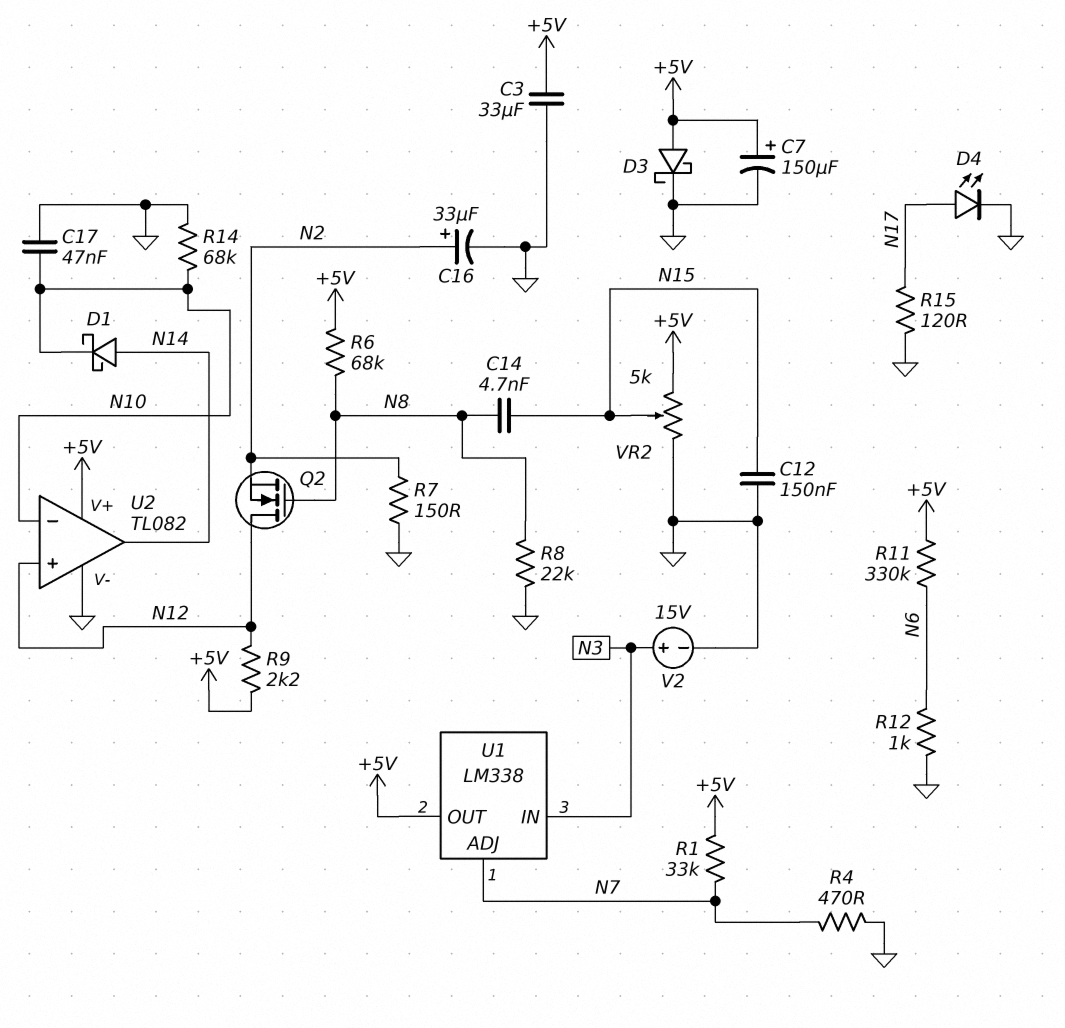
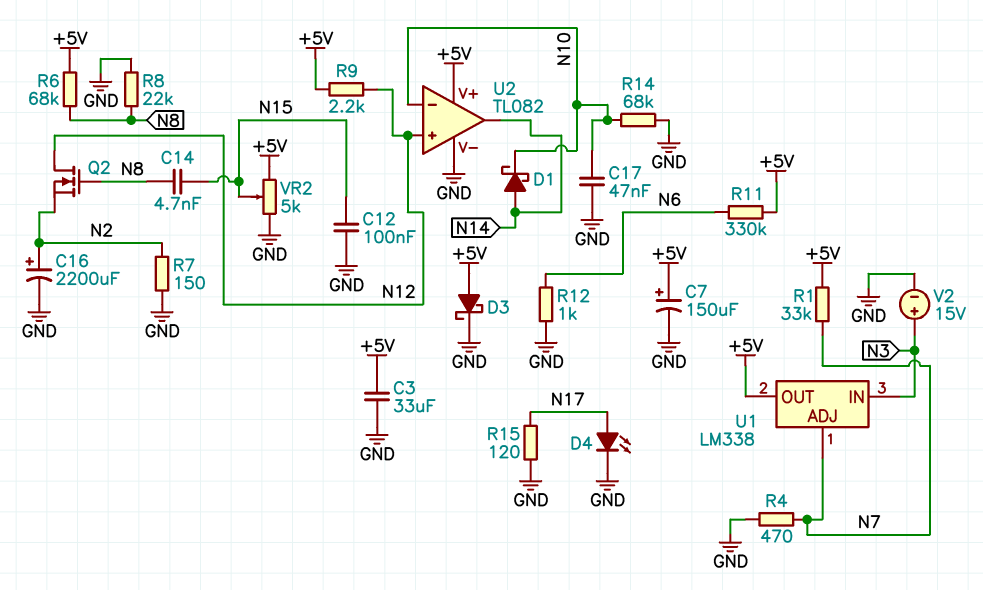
C12: 150nF (GND, N15) -> 100nF (GND, N15)
C16: 33uF (plus N2, minus GND) -> 2200uF (plus N2, minus GND)

